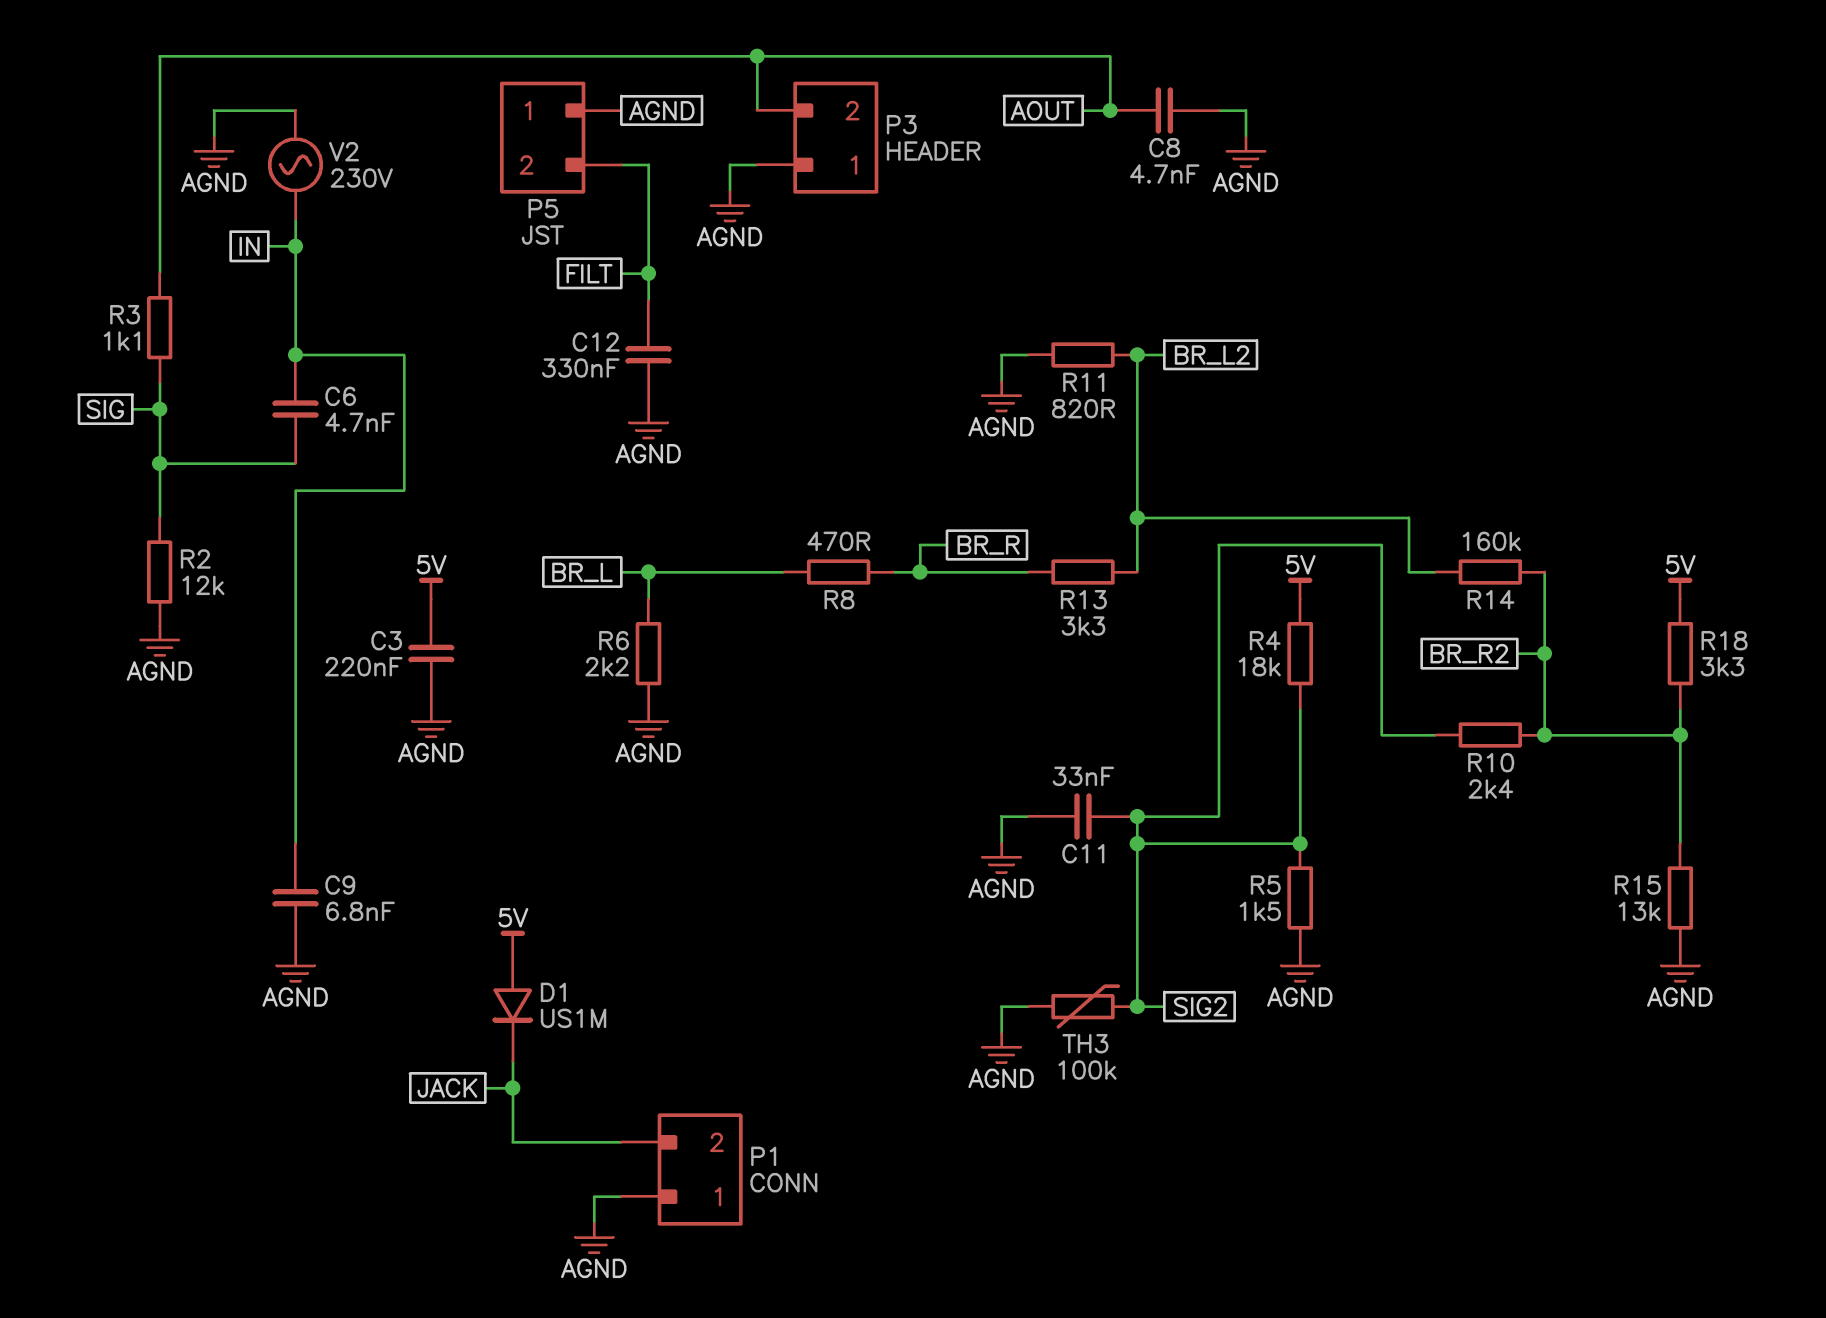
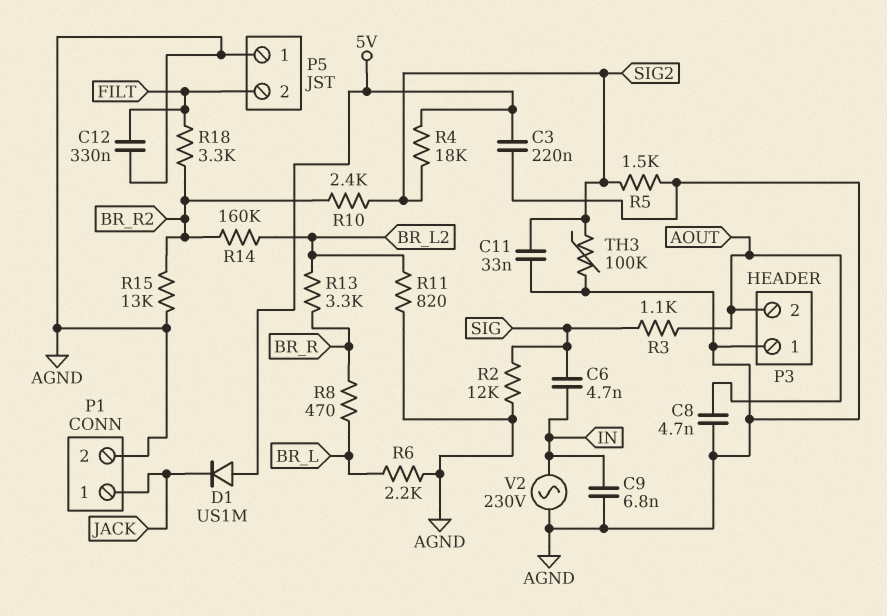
P1 pin 1: AGND -> JACK
P1 pin 2: JACK -> AGND
R18: 3.3k (5V, BR_R2) -> 3.3k (BR_R2, FILT)

